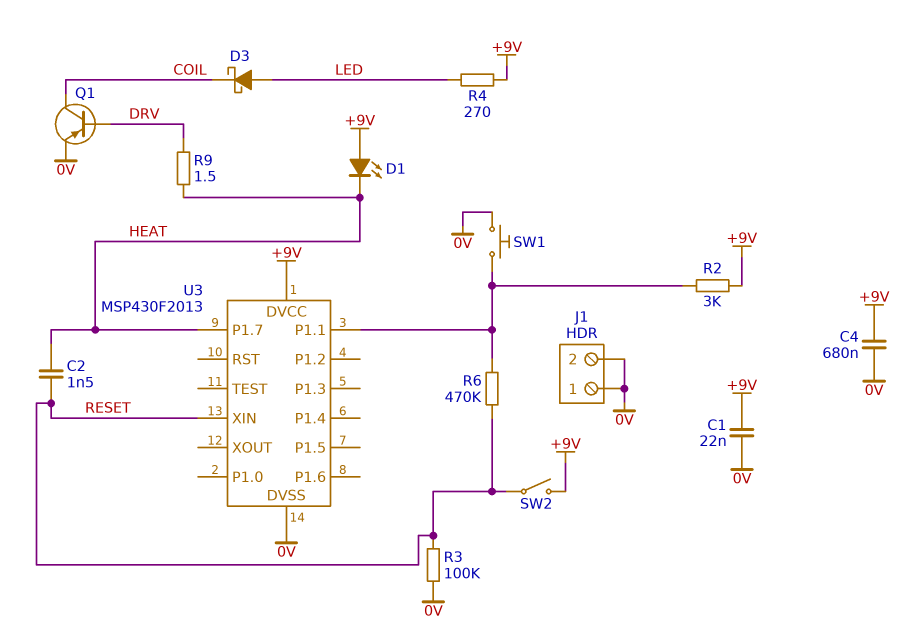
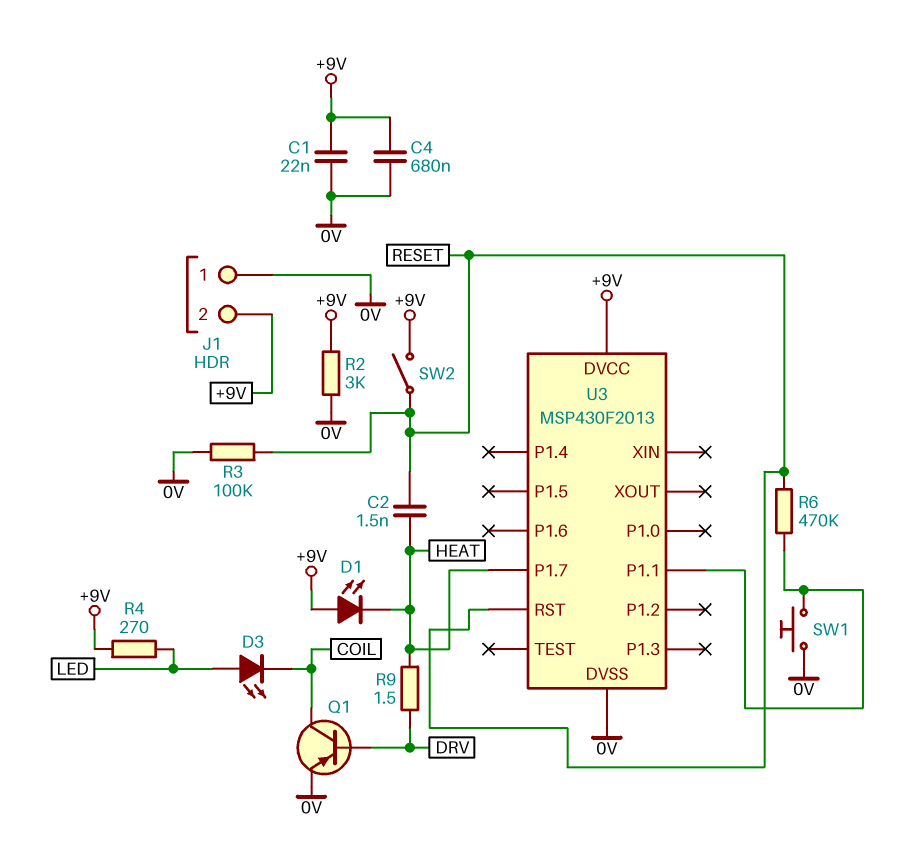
D3: schottky (A LED, K COIL) -> LED (A LED, K COIL)
J1 pin 2: 0V -> +9V
R2: 3k (+9V, U3/P1.1) -> 3k (+9V, 0V)
U3 pin RST: none -> RESET
U3 pin XIN: RESET -> none

